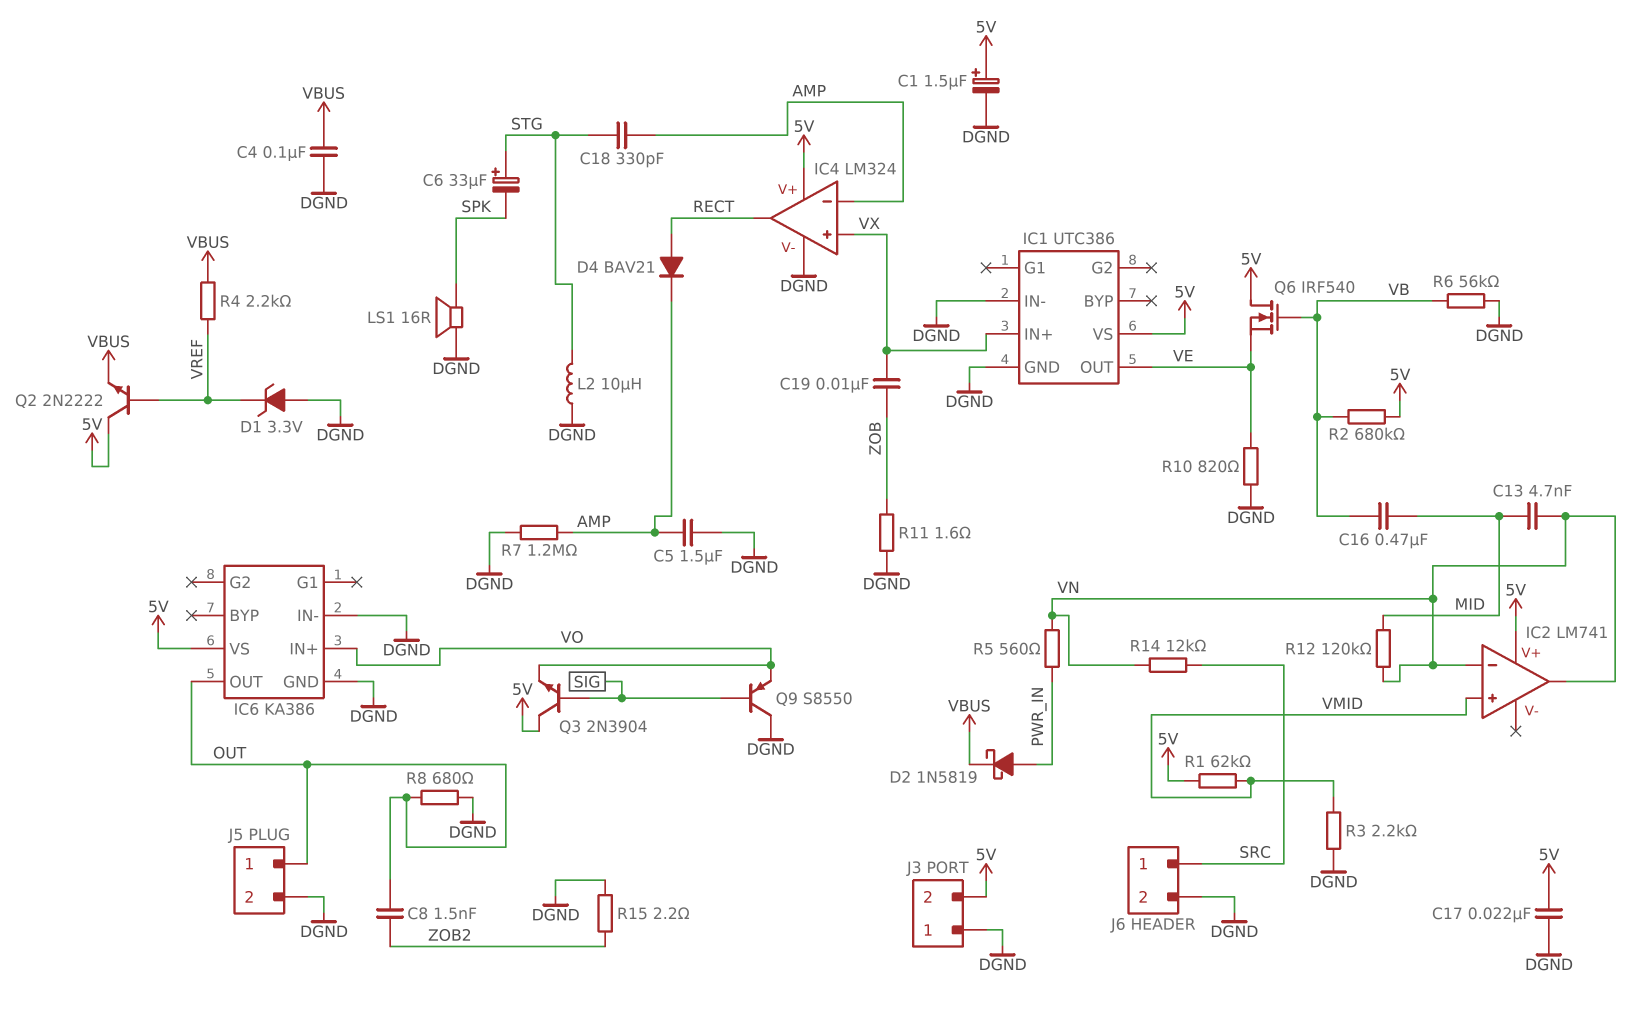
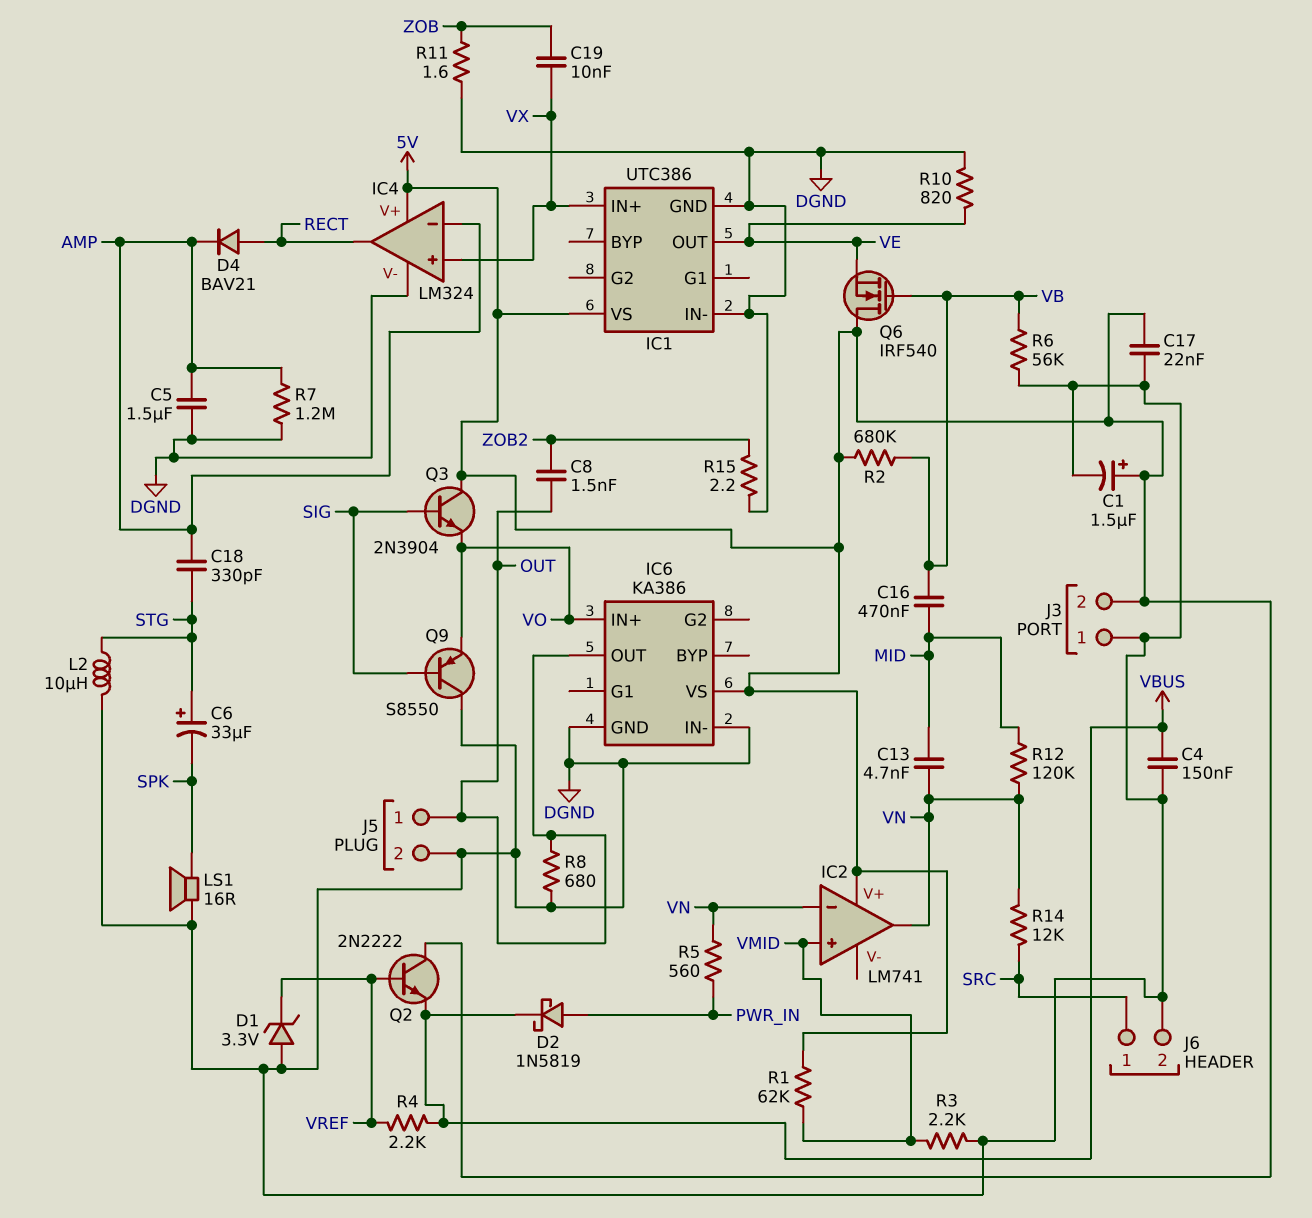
C4: 100nF (DGND, VBUS) -> 150nF (DGND, VBUS)

